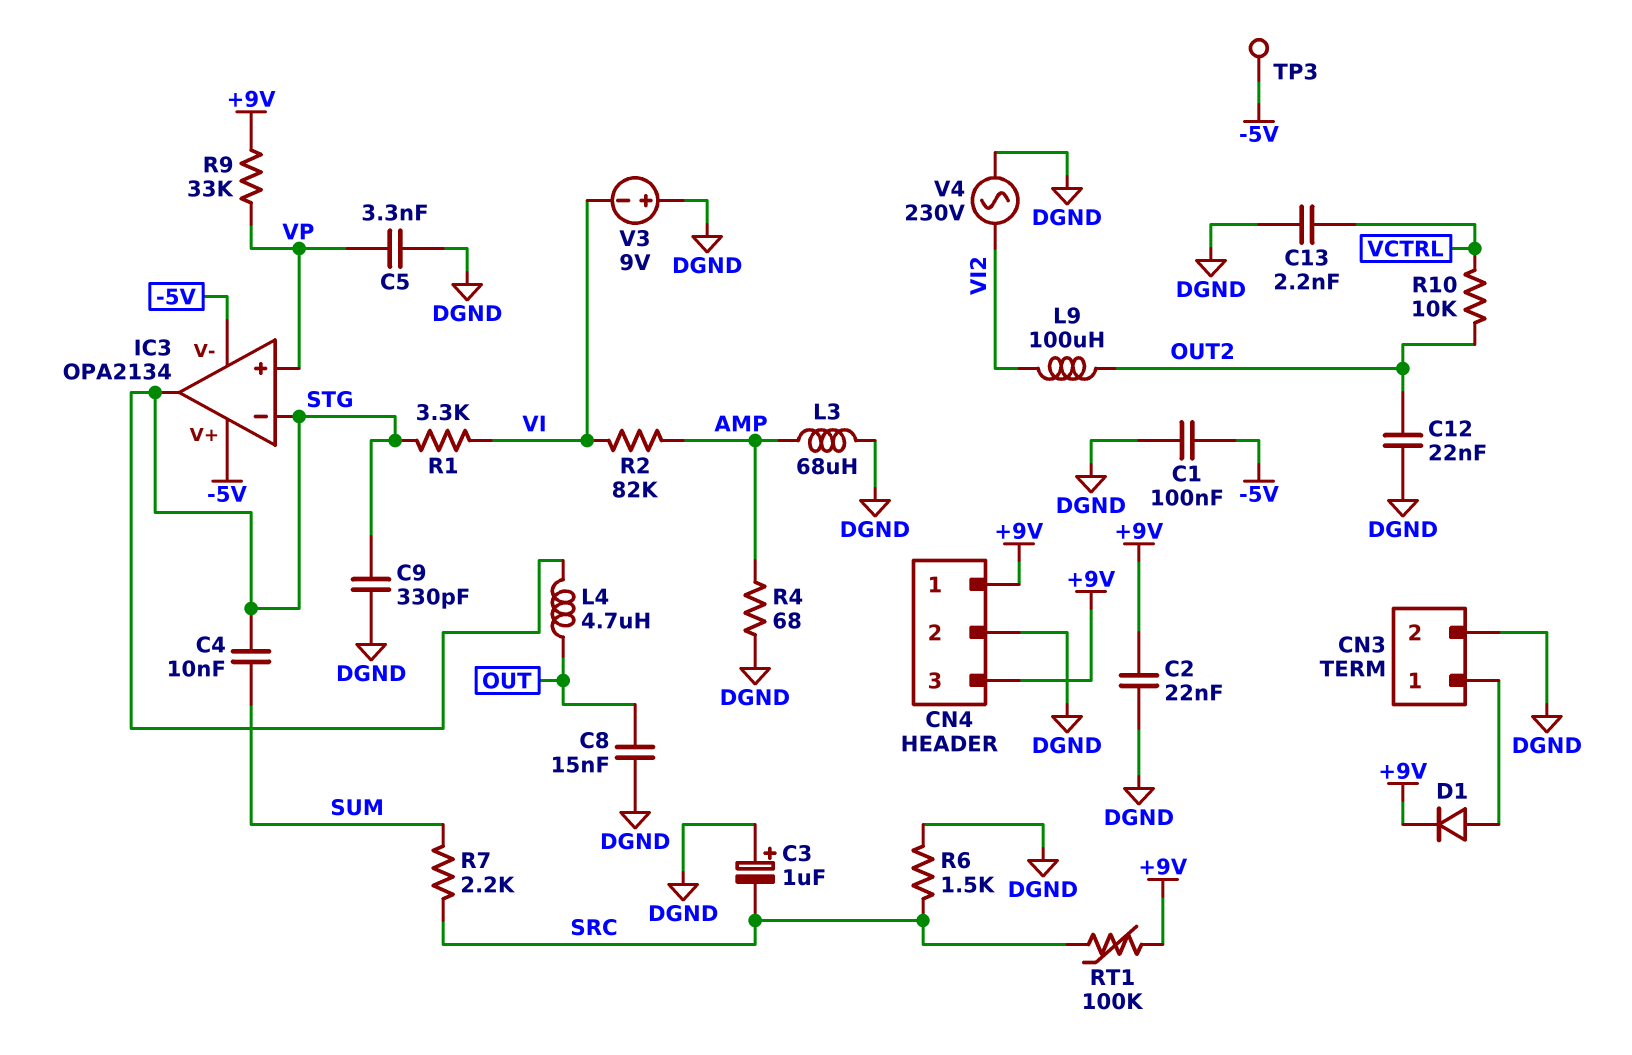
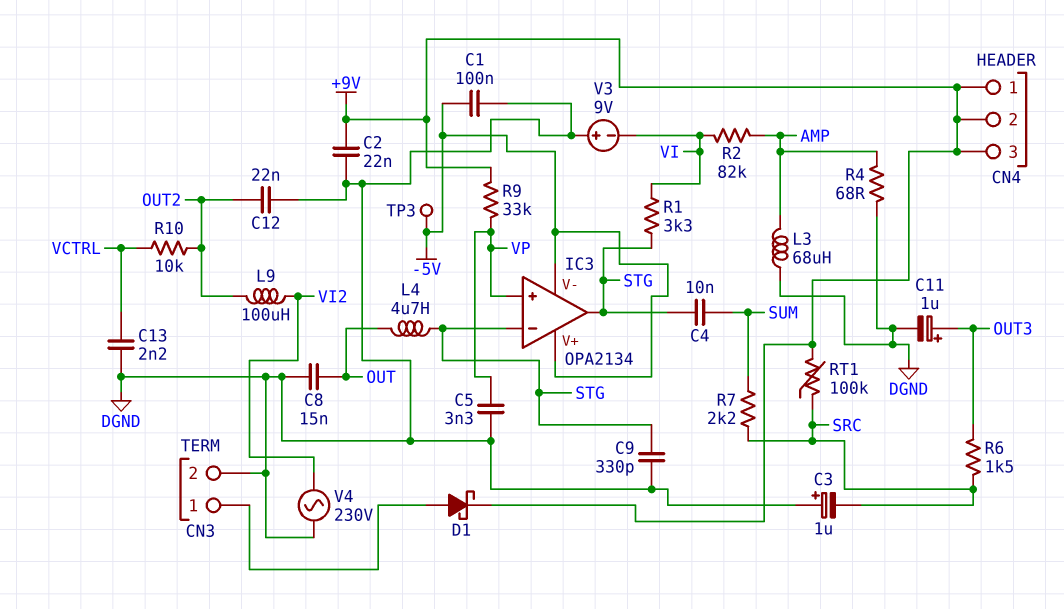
C11: none -> 1uF (plus OUT3, minus DGND)
CN4 pin 2: DGND -> +9V
D1: diode (A CN3/1, K +9V) -> schottky (A CN3/1, K +9V)
R6: 1.5k (DGND, SRC) -> 1.5k (OUT3, SRC)

